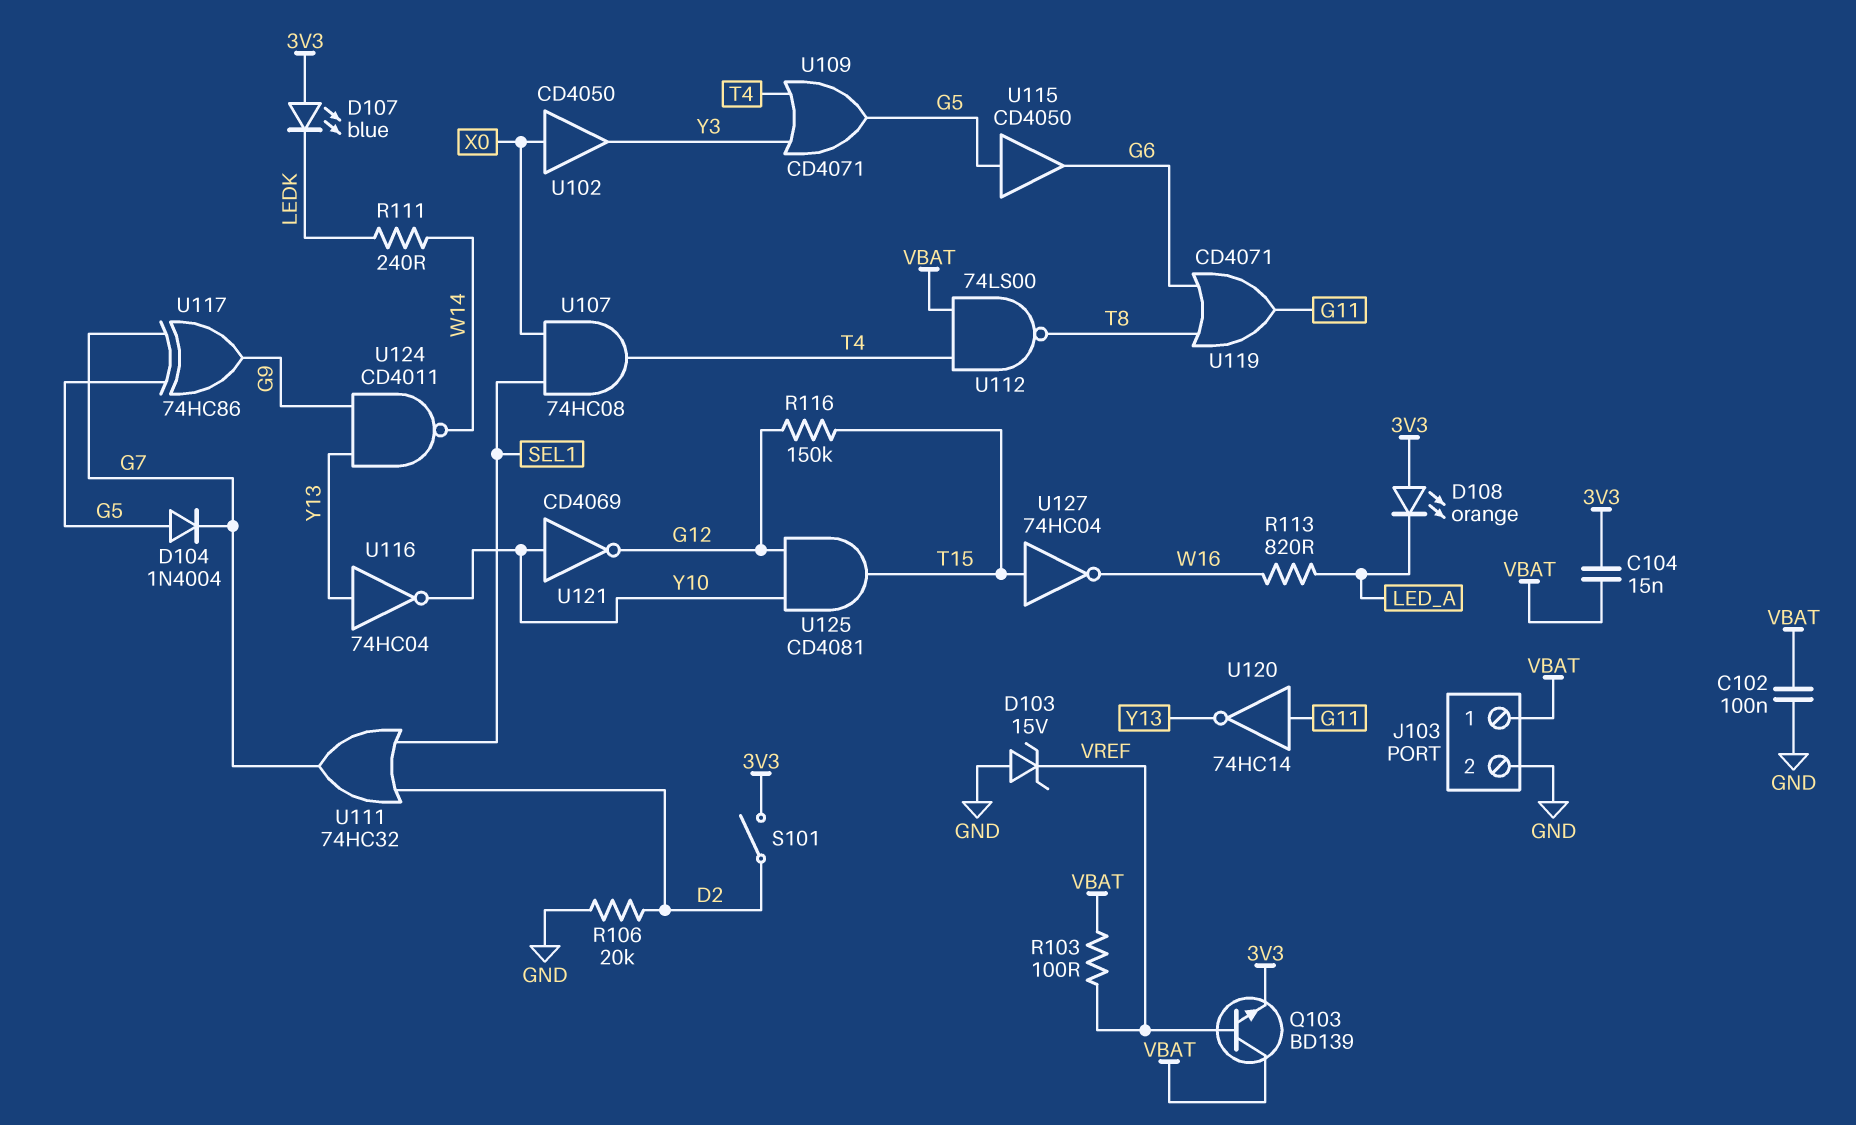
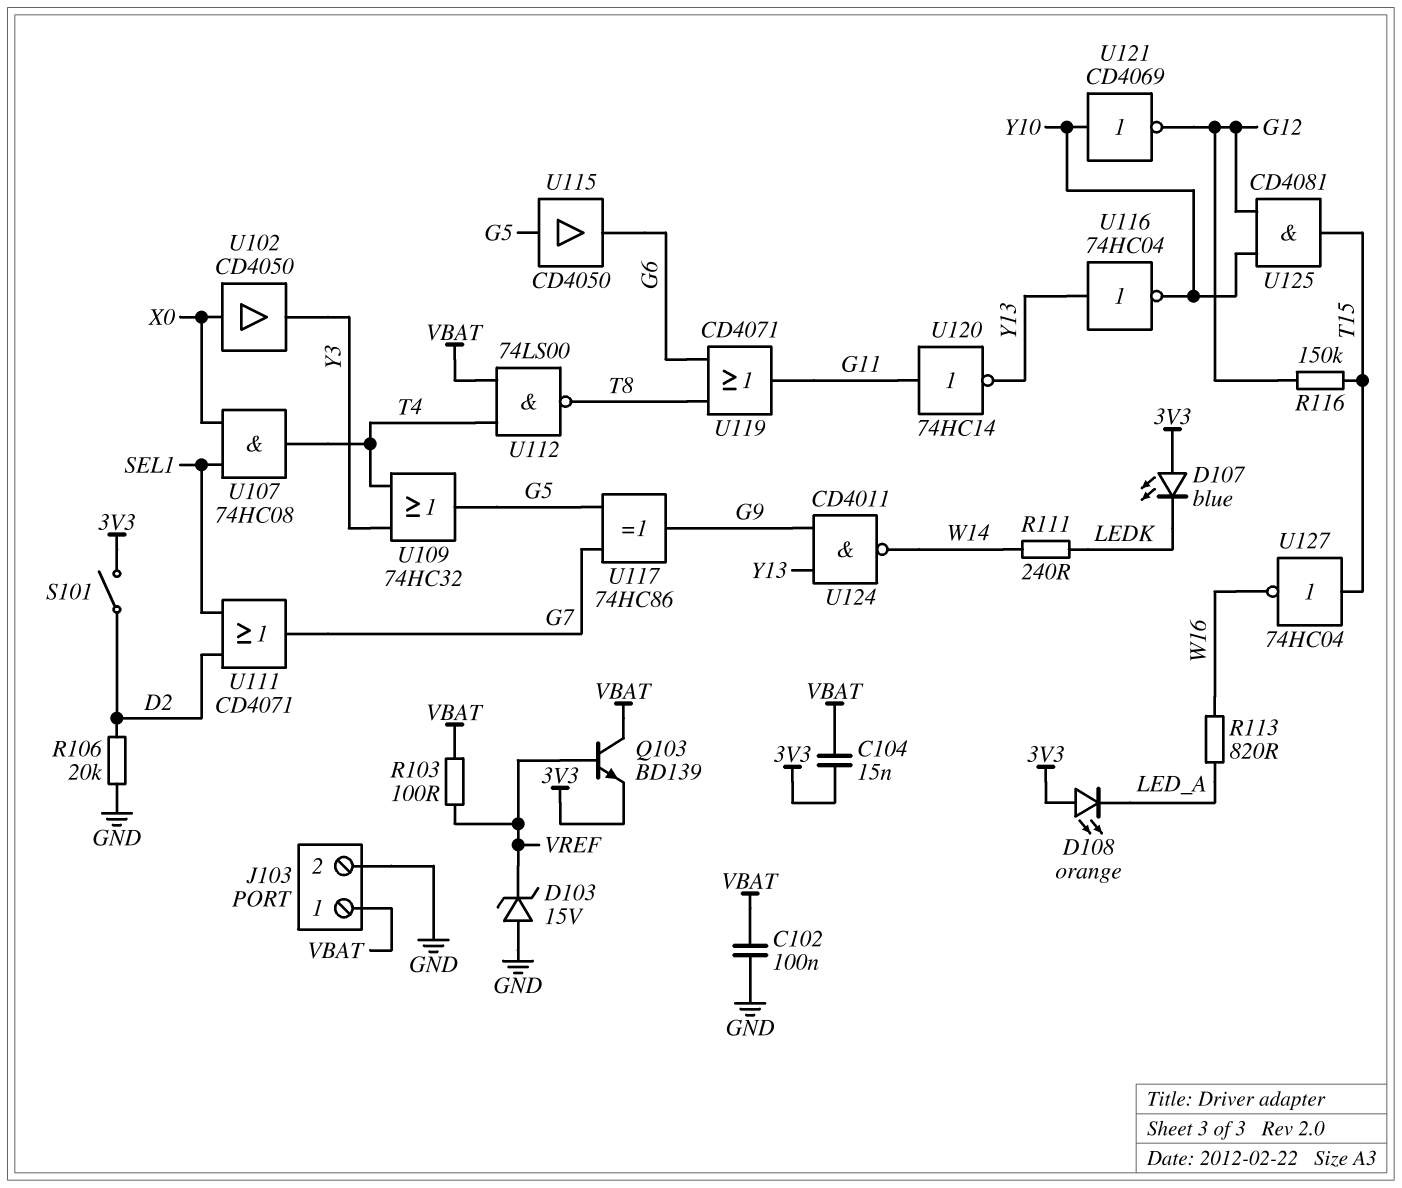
D104: diode 1N4004 (A G5, K G7) -> none
U109: OR CD4071 (in T4, in Y3, out G5) -> OR 74HC32 (in T4, in Y3, out G5)
U111: OR 74HC32 (in D2, in SEL1, out G7) -> OR CD4071 (in D2, in SEL1, out G7)

